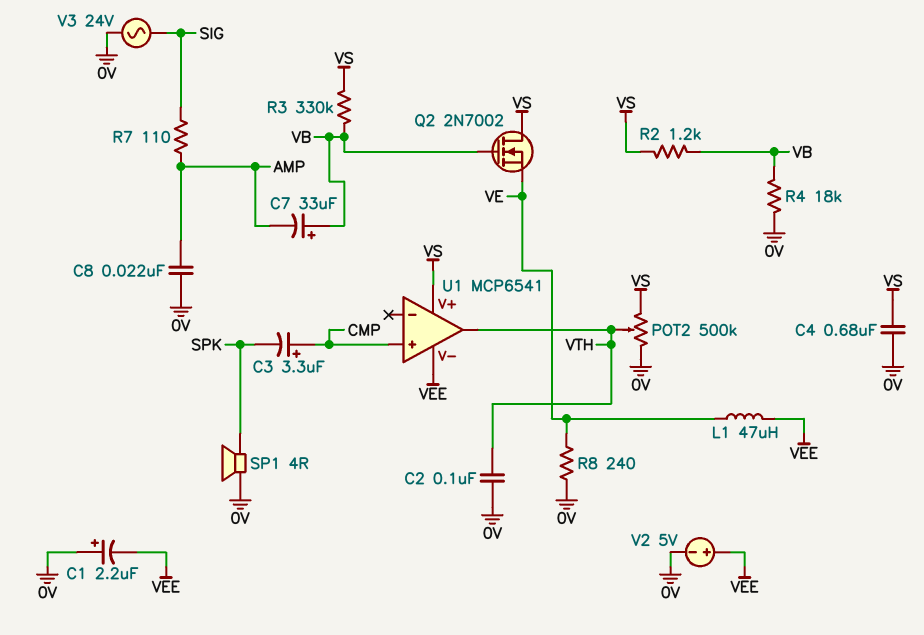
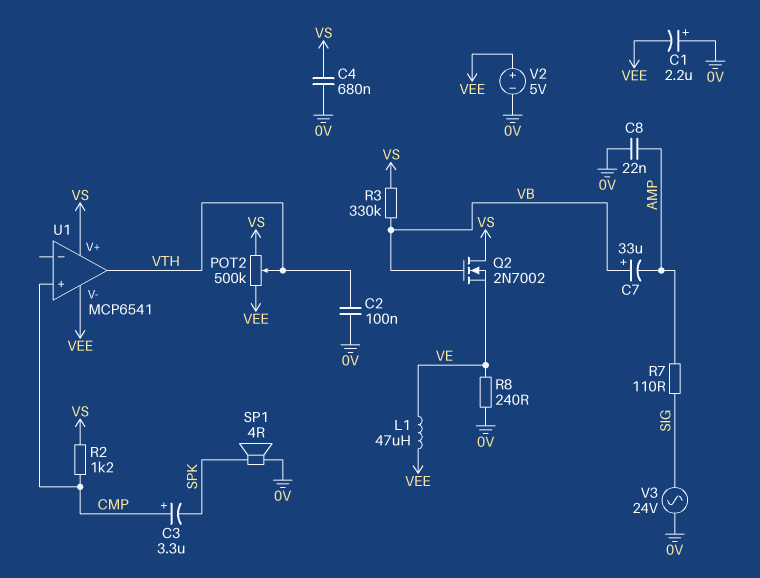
POT2: 500k (0V, VS, wiper VTH) -> 500k (VEE, VS, wiper VTH)
R2: 1.2k (VB, VS) -> 1.2k (CMP, VS)
R4: 18k (0V, VB) -> none

